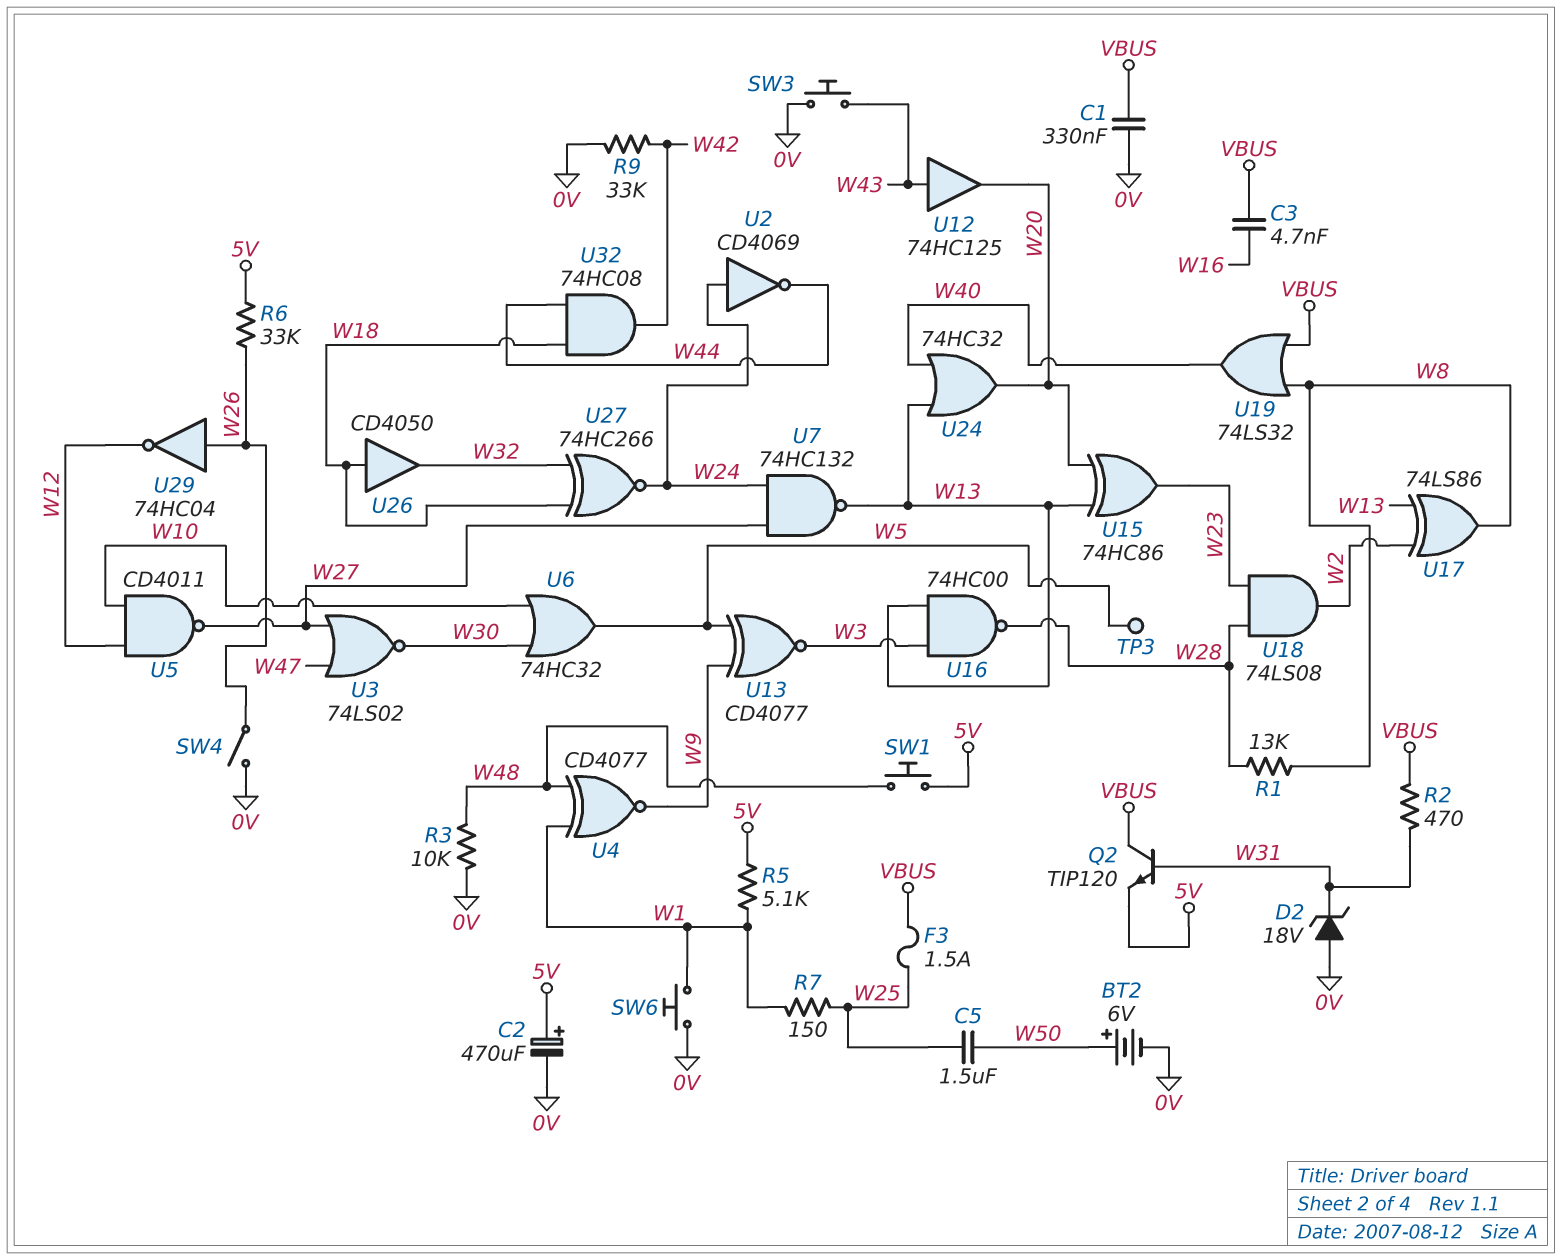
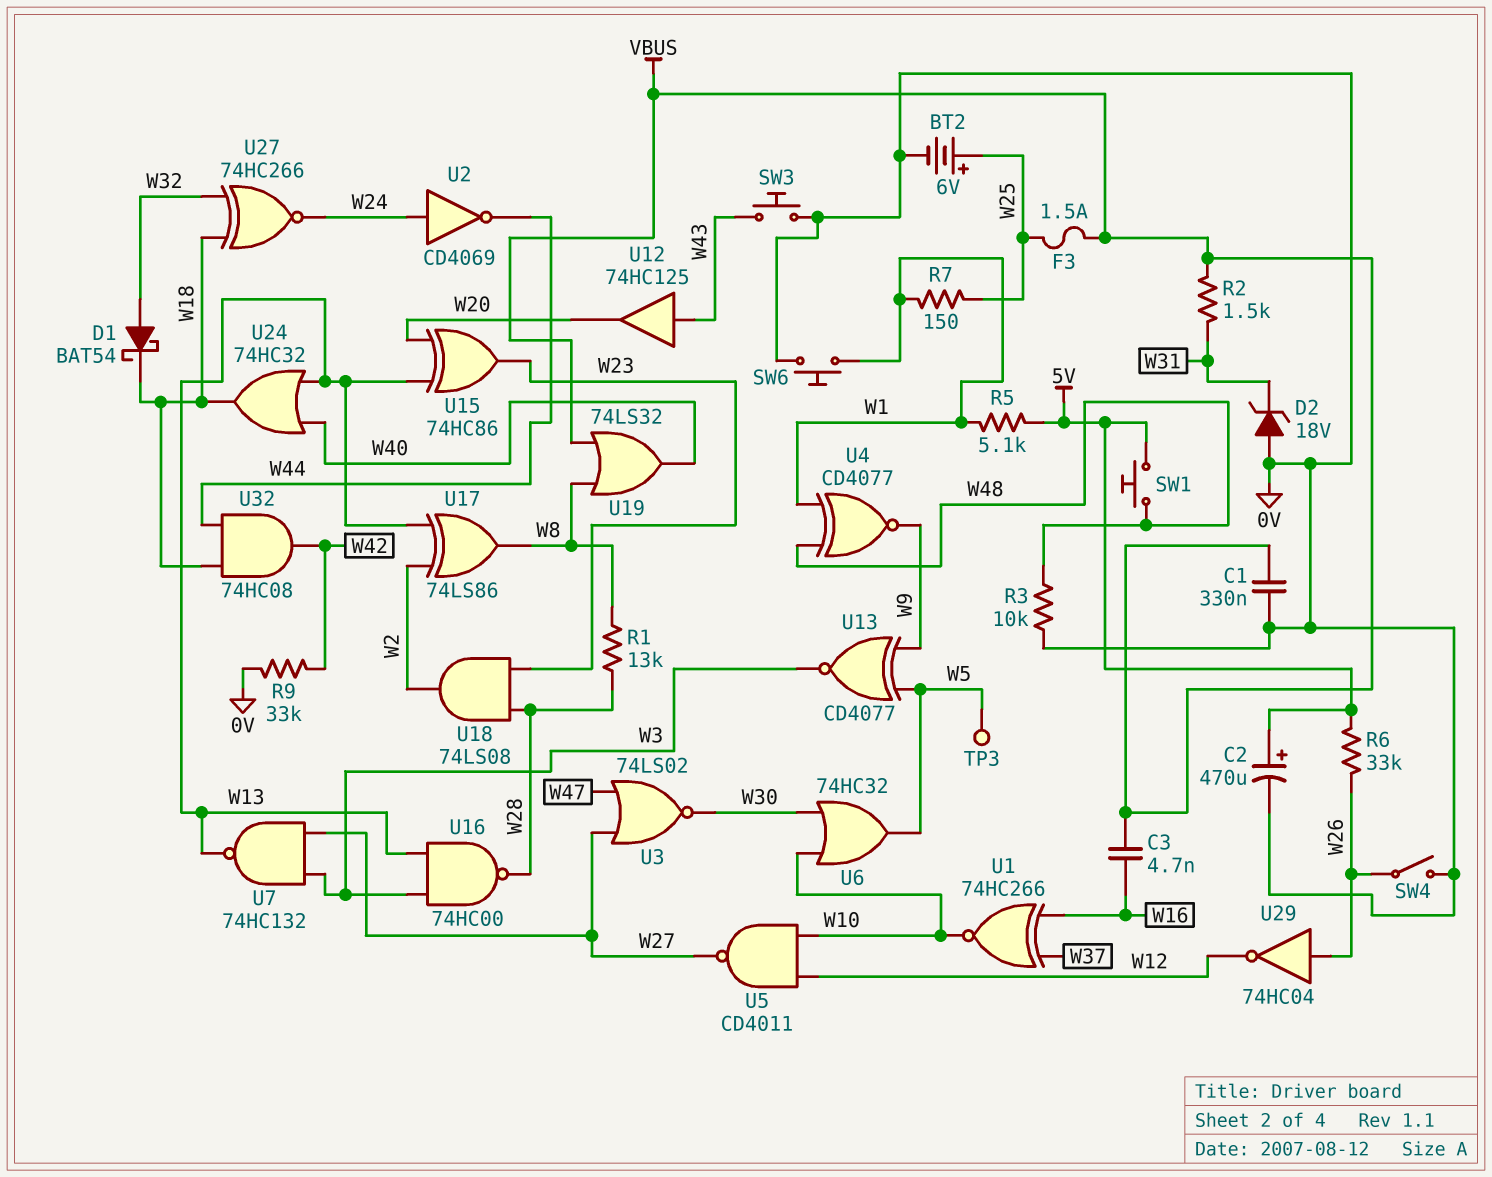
BT2: 6V (plus W50, minus 0V) -> 6V (plus W25, minus 0V)
C5: 1.5uF (W25, W50) -> none
D1: none -> schottky BAT54 (A W32, K W18)
Q2: NPN TIP120 (B W31, C VBUS, E 5V) -> none
R2: 470 (VBUS, W31) -> 1.5k (VBUS, W31)
U1: none -> XNOR 74HC266 (in W16, in W37, out W10)
U7: NAND 74HC132 (in W24, in W27, out W13) -> NAND 74HC132 (in W3, in W27, out W13)
U24: OR 74HC32 (in W13, in W40, out W20) -> OR 74HC32 (in W13, in W40, out W18)
U26: buffer CD4050 (in W18, out W32) -> none

